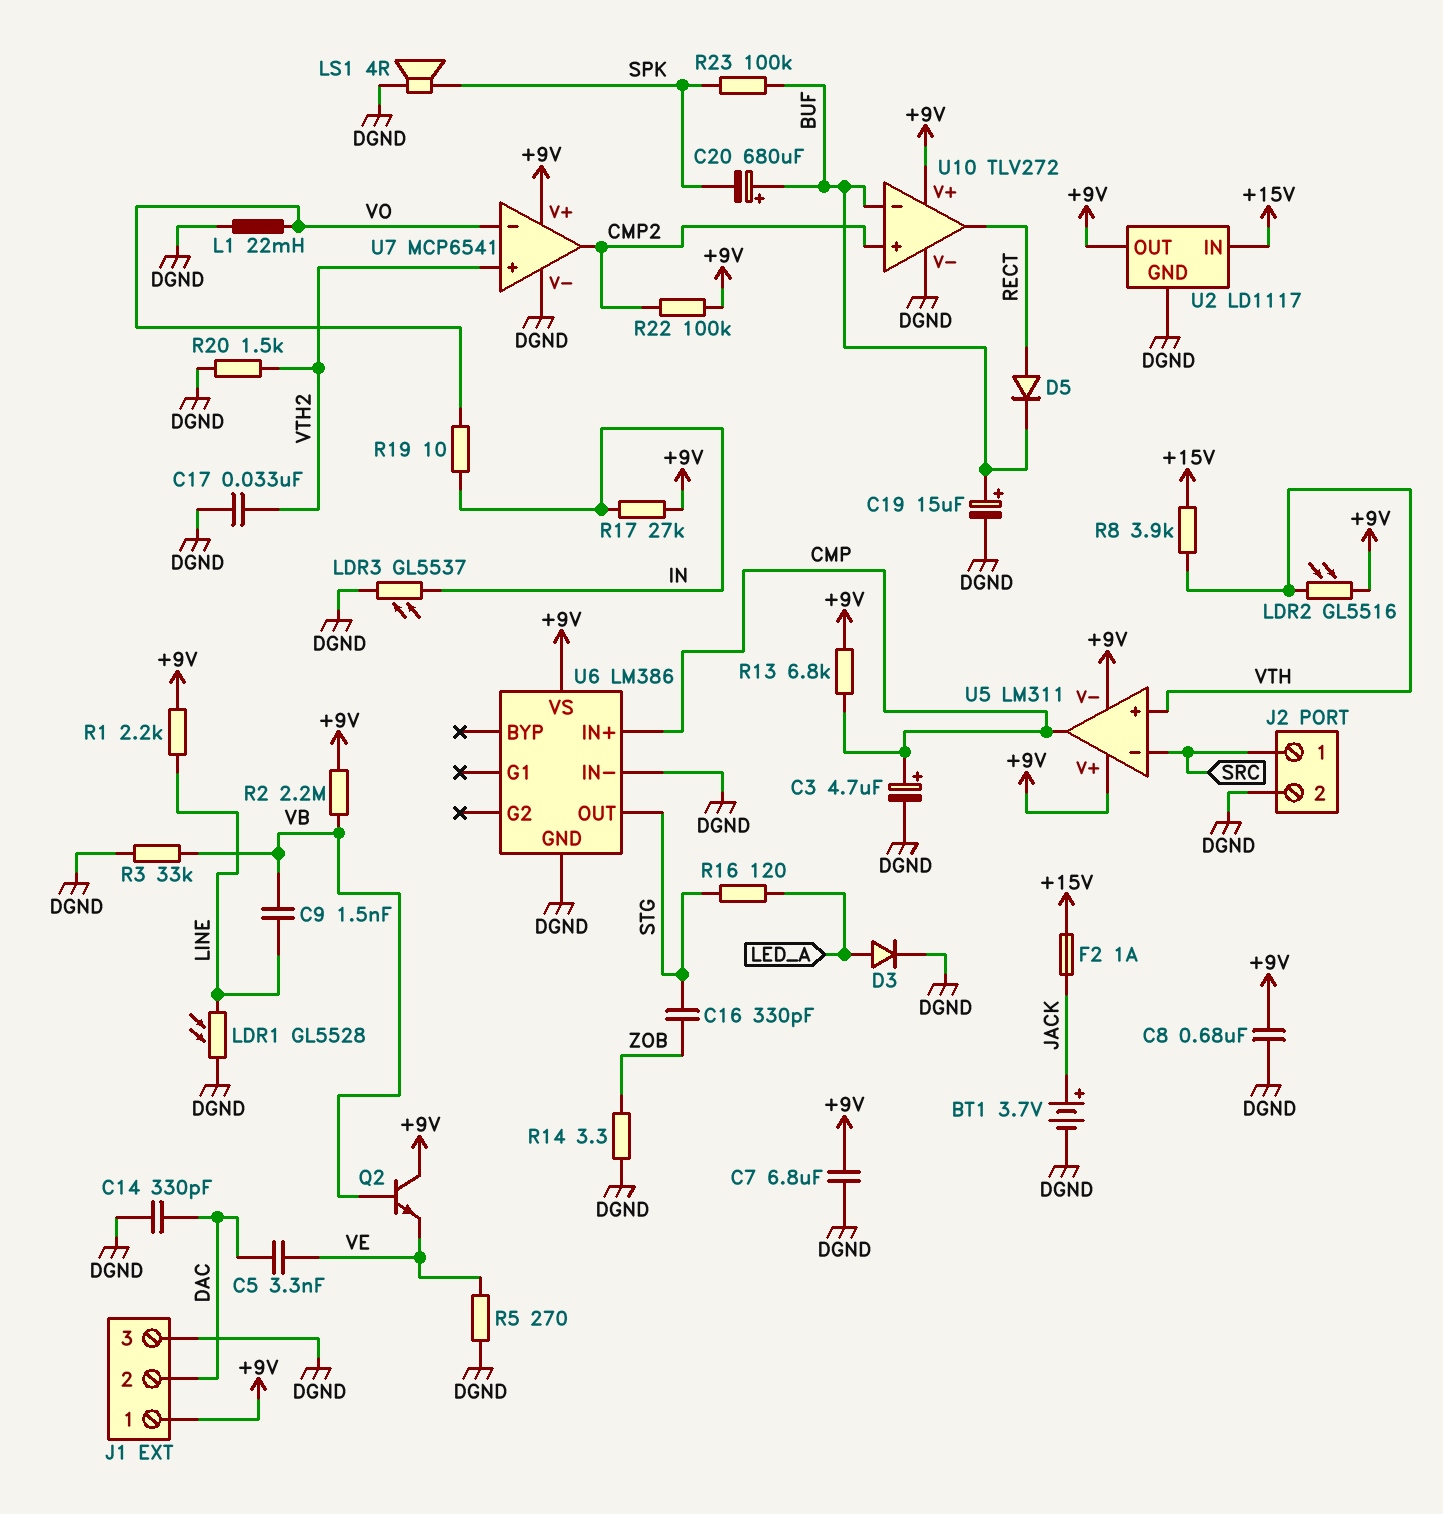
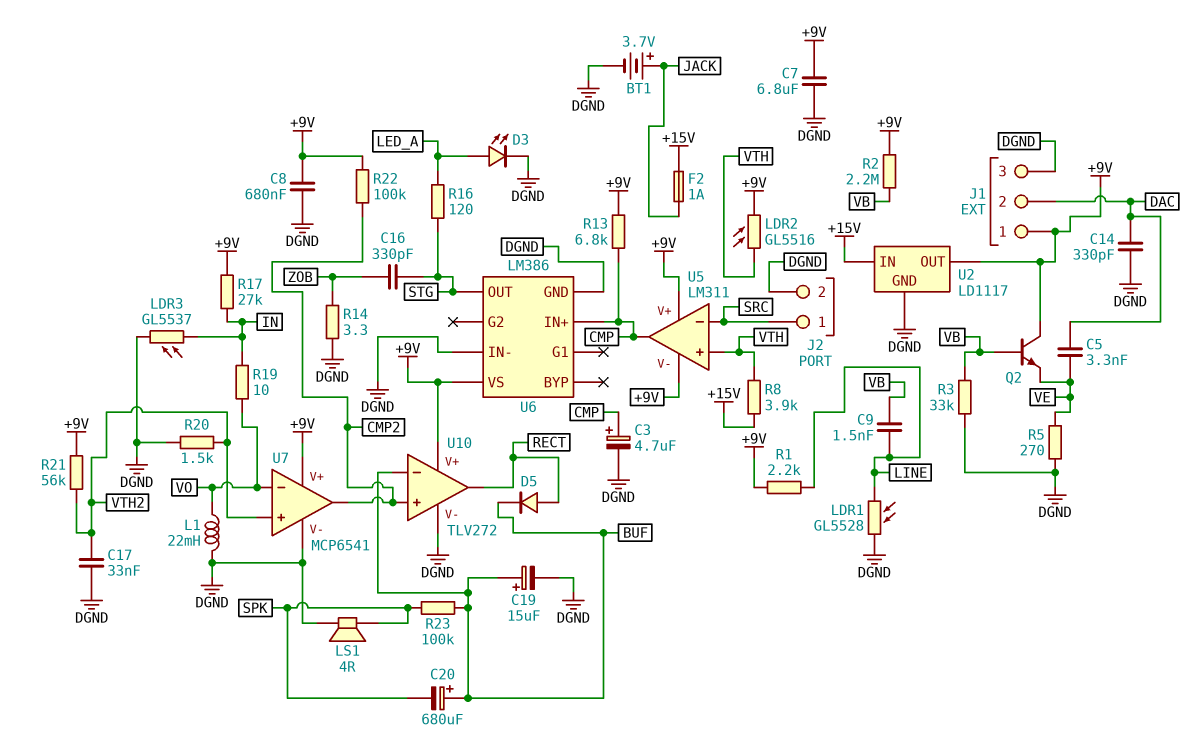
D3: diode (A LED_A, K DGND) -> LED (A LED_A, K DGND)
R21: none -> 56k (+9V, VTH2)

